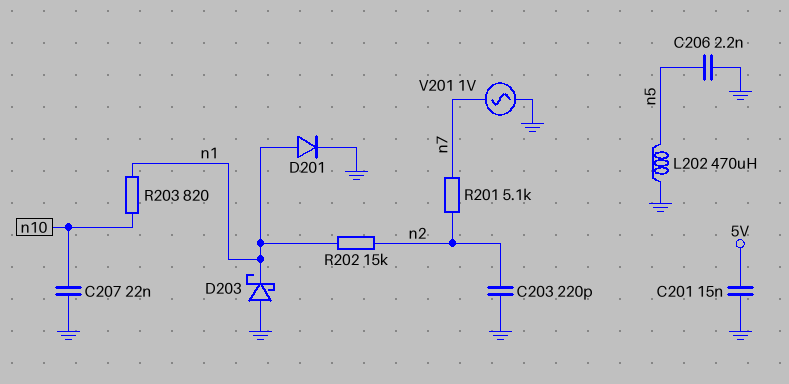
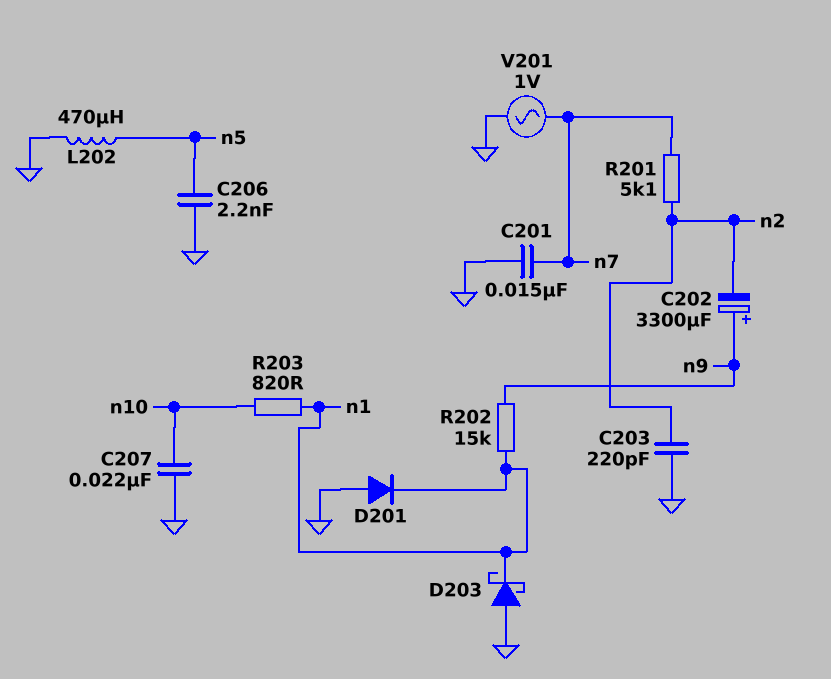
C201: 15nF (5V, GND) -> 15nF (GND, n7)
C202: none -> 3300uF (plus n9, minus n2)
D201: diode (A n1, K GND) -> diode (A GND, K n1)
R202: 15k (n1, n2) -> 15k (n1, n9)

